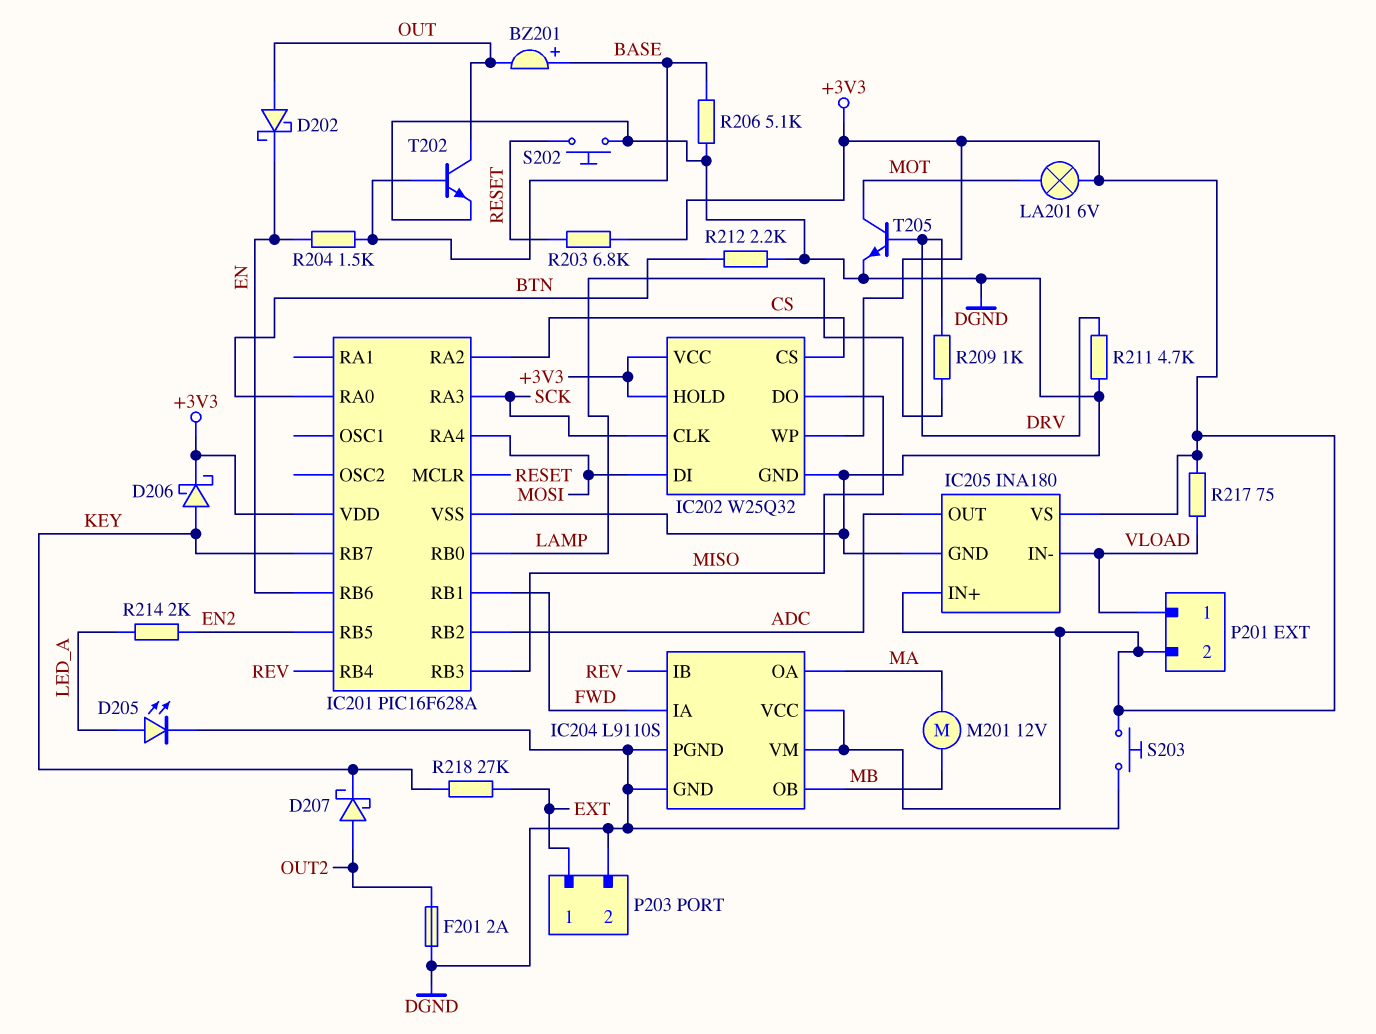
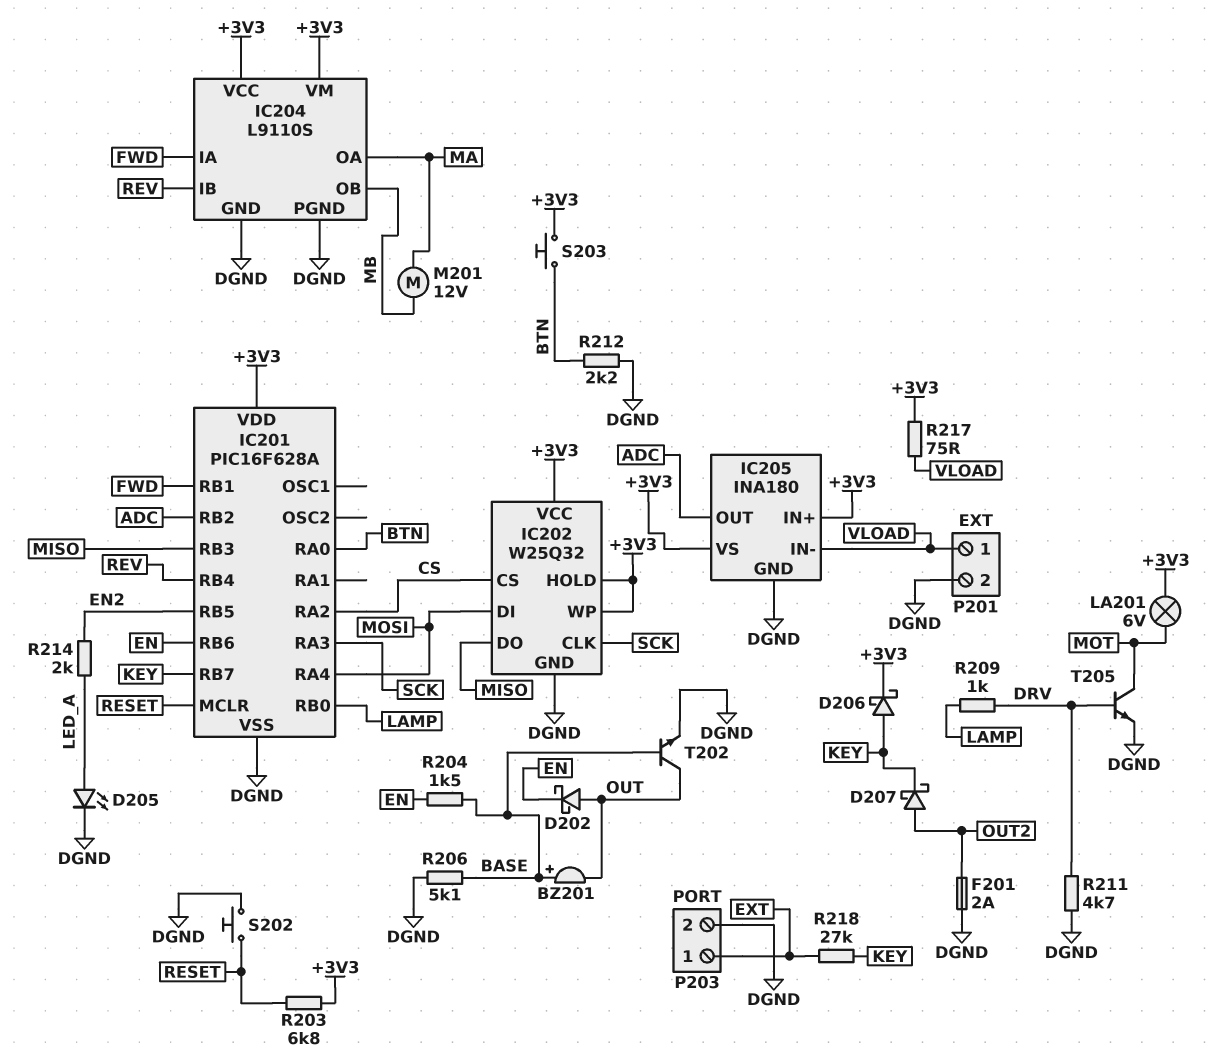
P201 pin 2: +3V3 -> DGND
S203: button (+3V3, DGND) -> button (+3V3, BTN)

